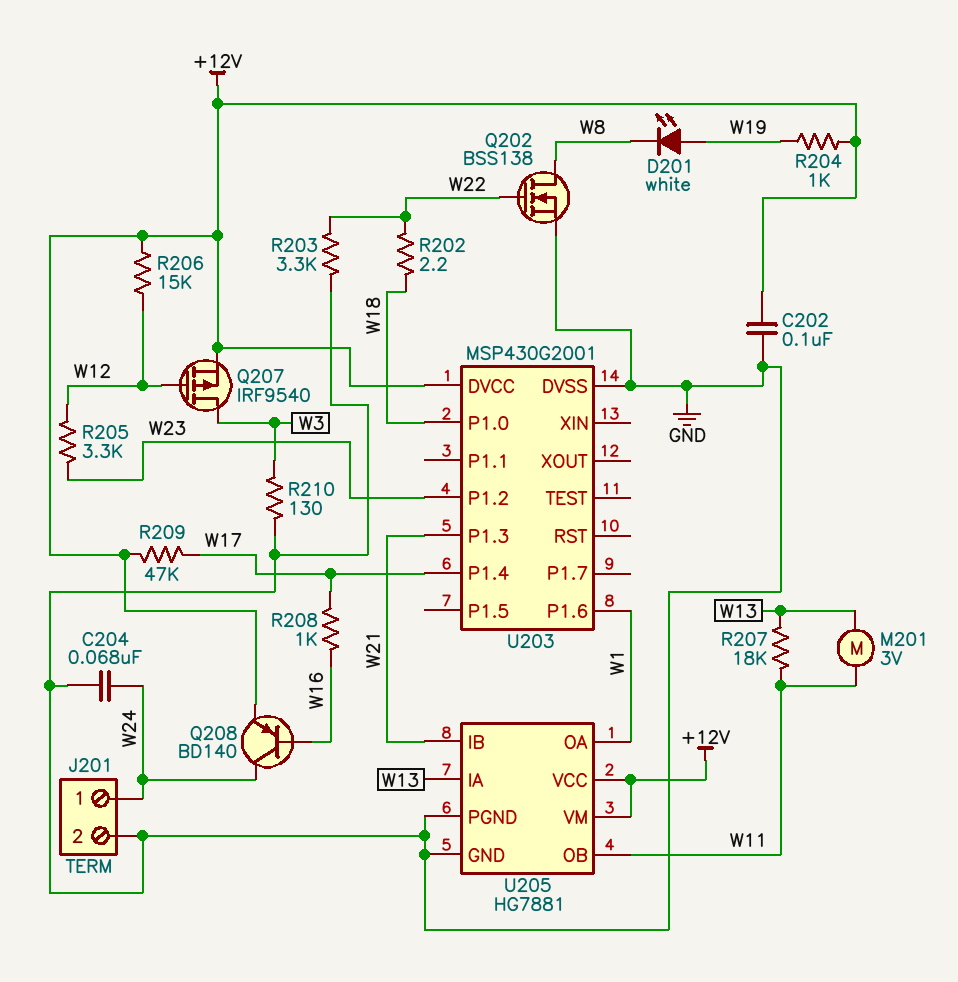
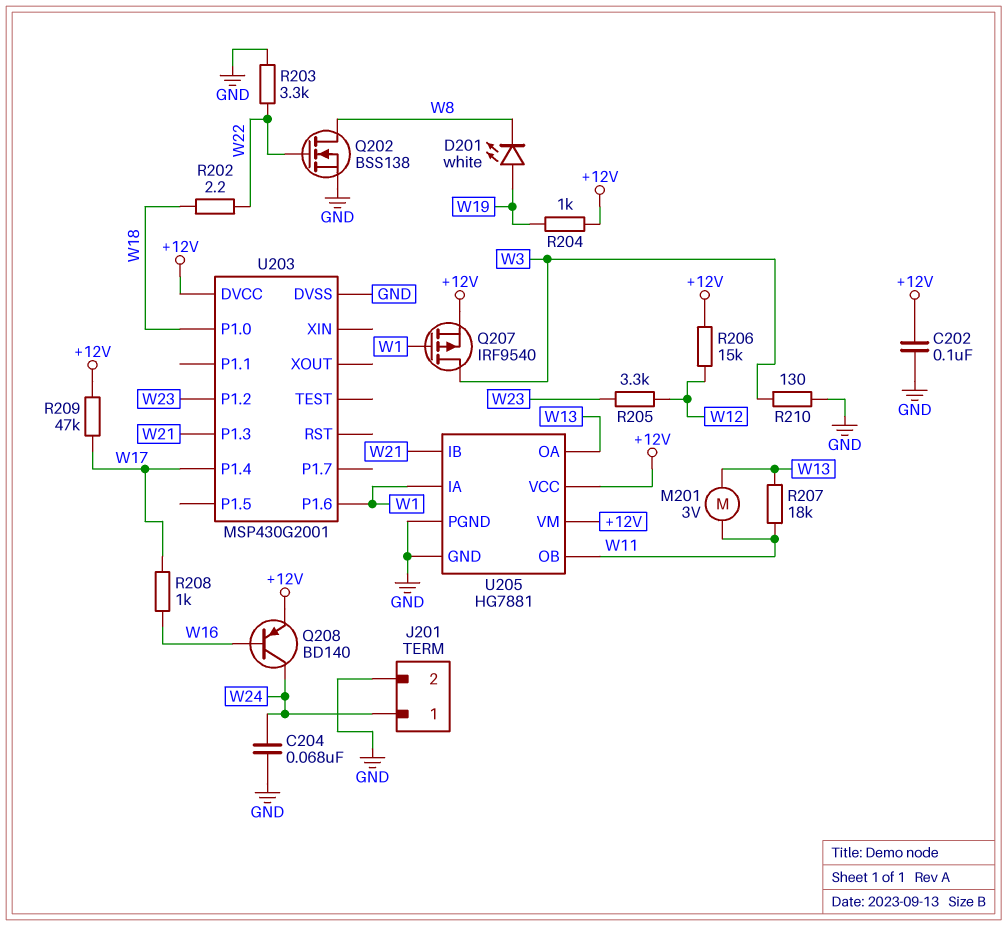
Q207: PMOS IRF9540 (G W12, D W3, S +12V) -> PMOS IRF9540 (G W1, D W3, S +12V)
U205 pin IA: W13 -> W1
U205 pin OA: W1 -> W13

